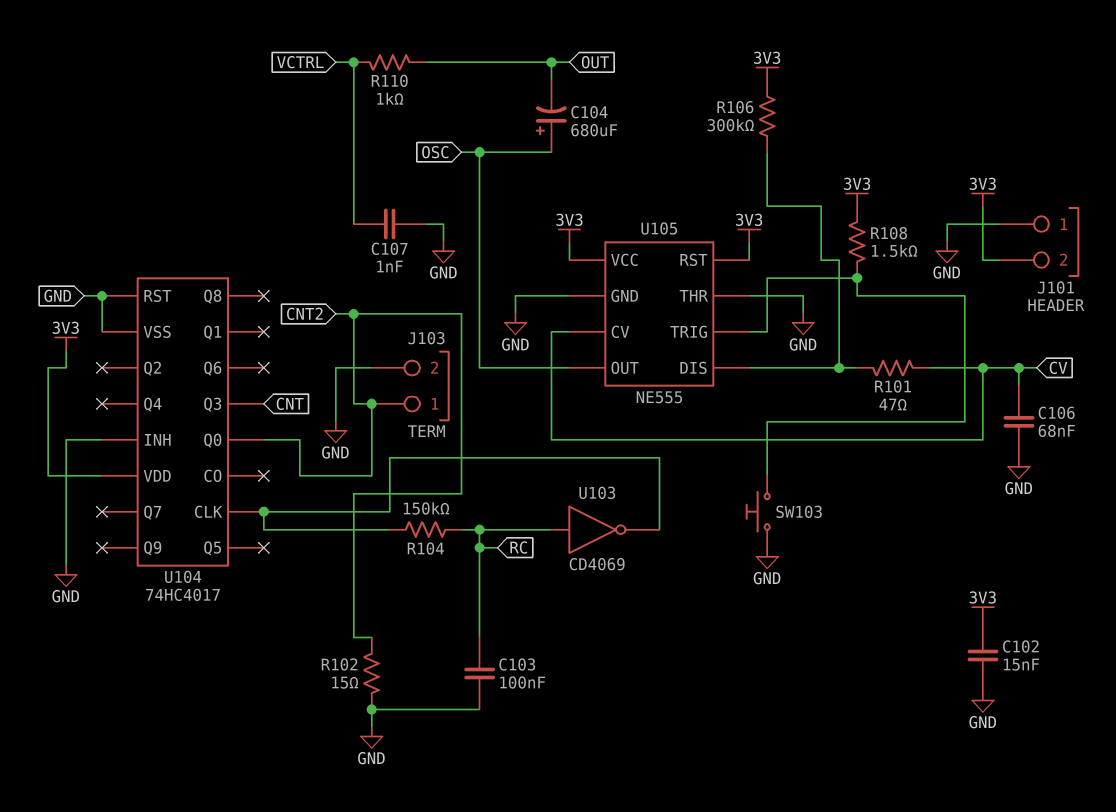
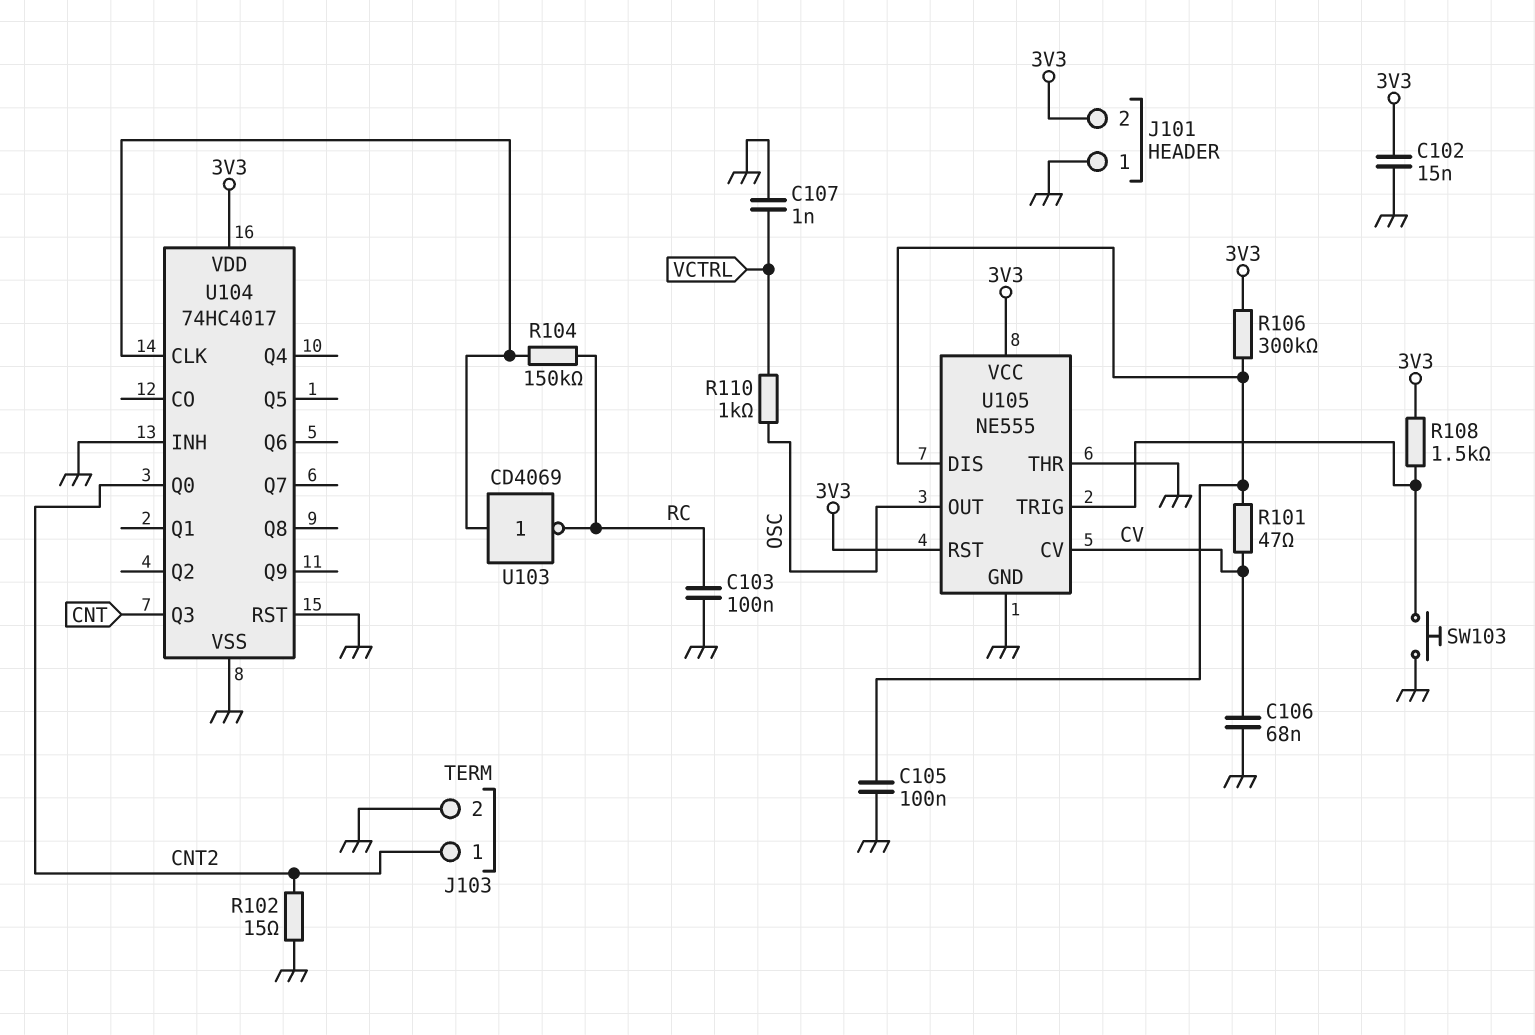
C104: 680uF (plus OSC, minus OUT) -> none
C105: none -> 100nF (GND, U105/DIS)
R110: 1k (OUT, VCTRL) -> 1k (OSC, VCTRL)
U103: NOT CD4069 (in RC, out U104/CLK) -> NOT CD4069 (in U104/CLK, out RC)

